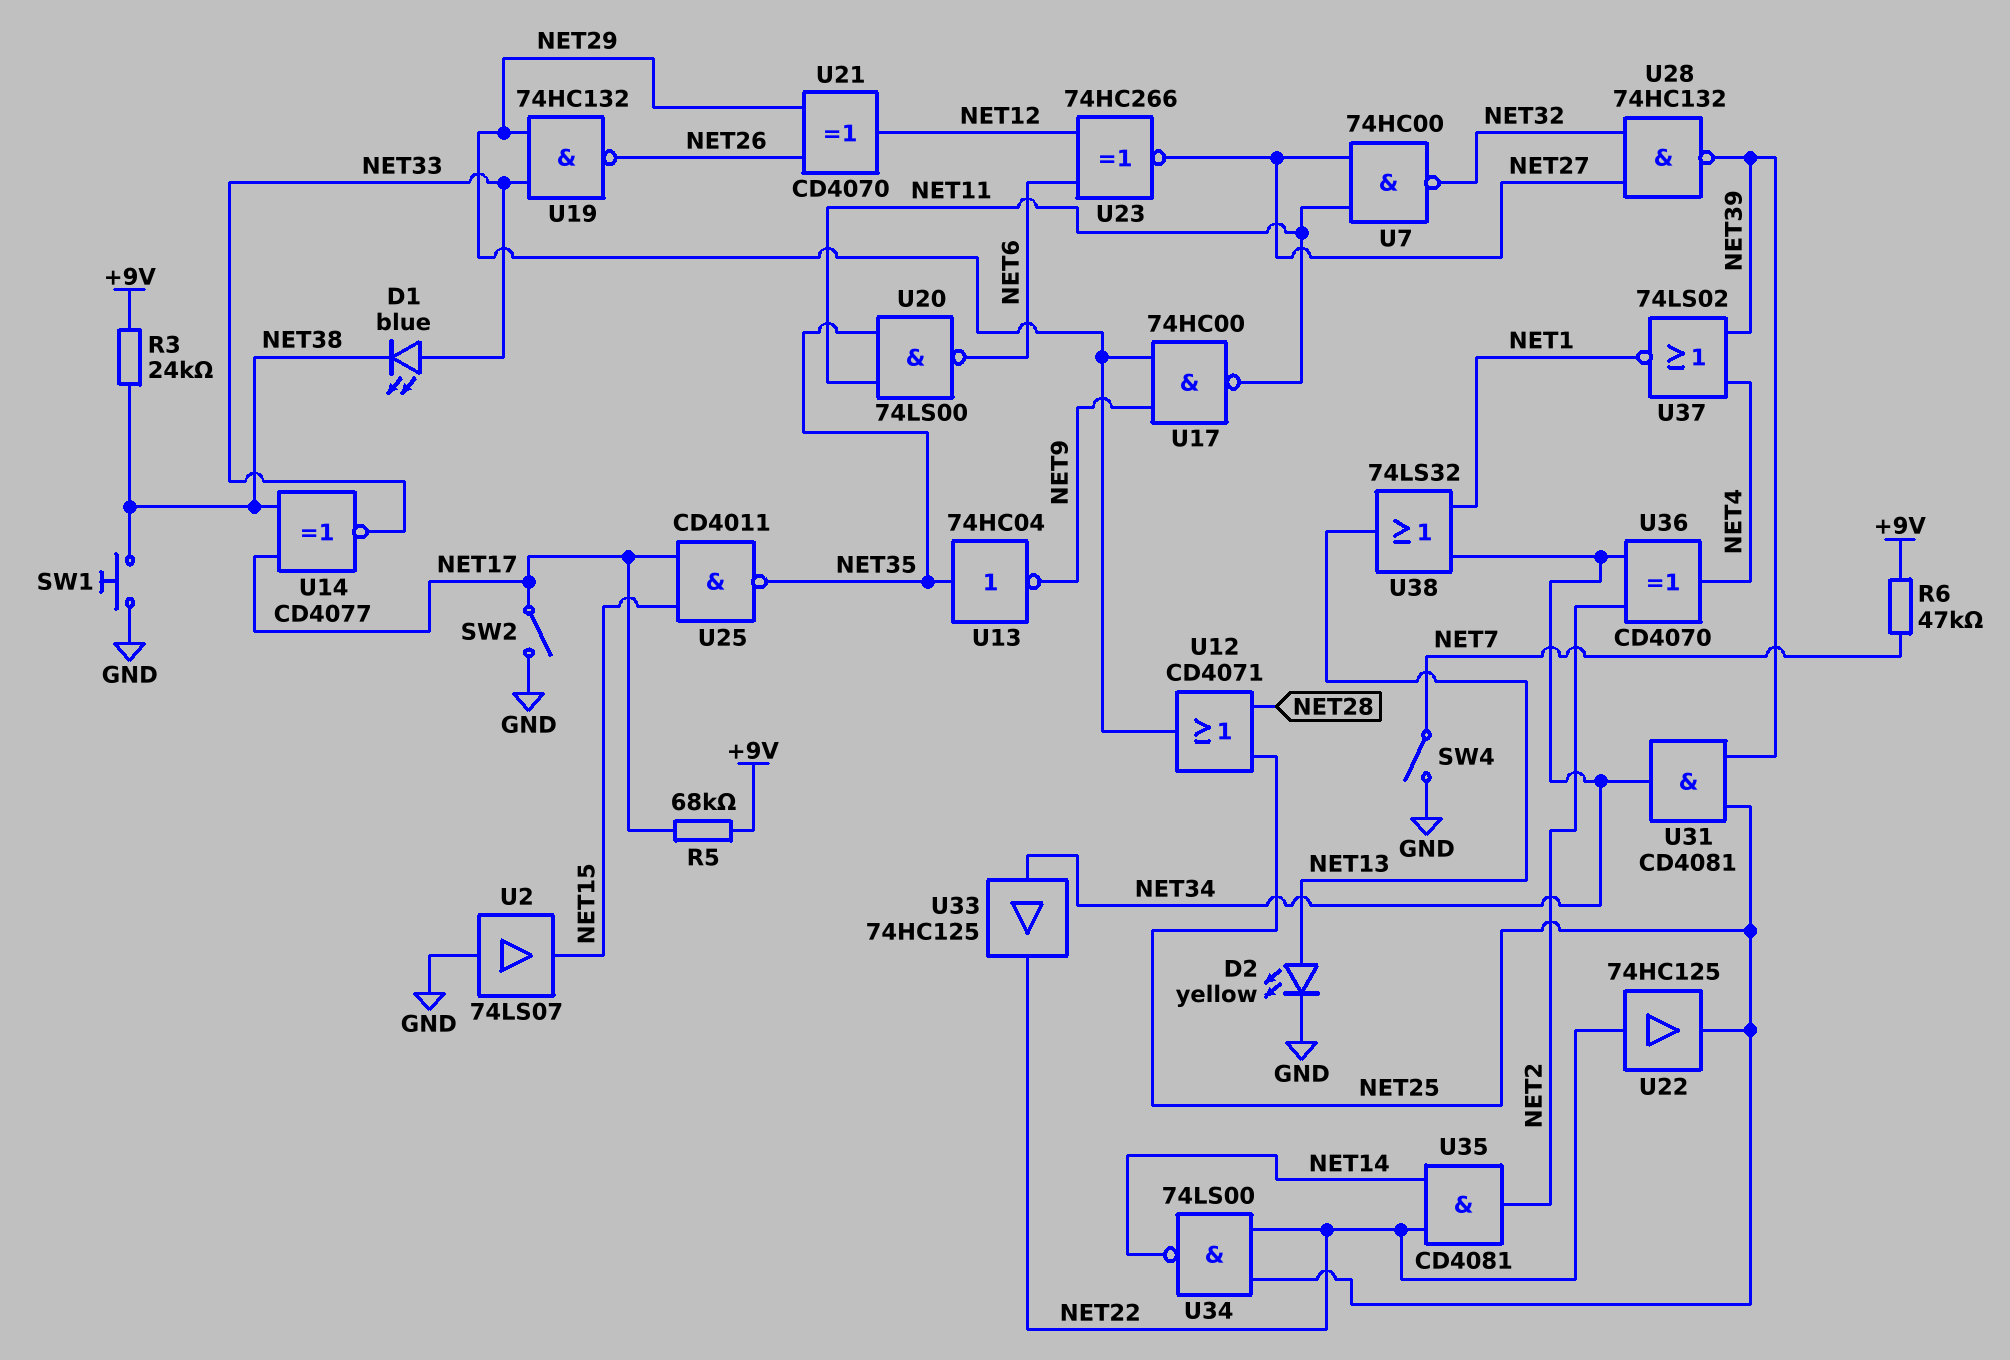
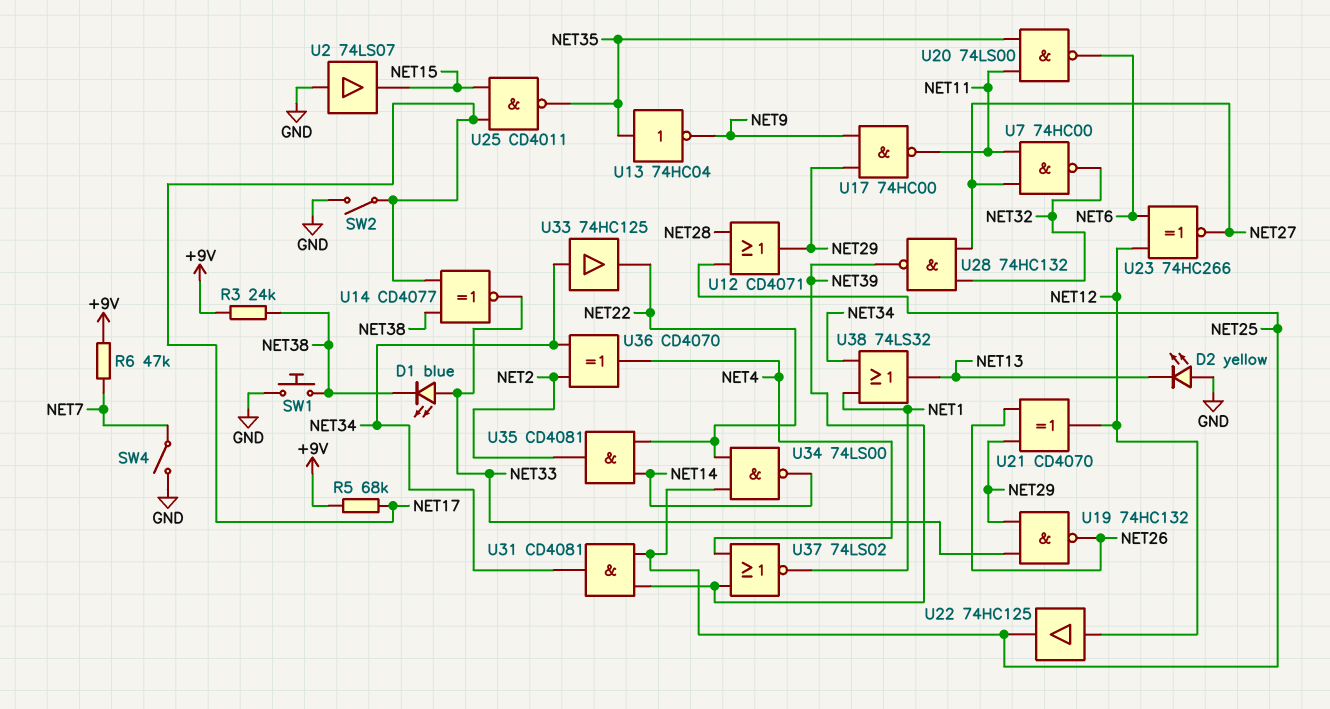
D2: LED yellow (A NET13, K GND) -> LED yellow (A GND, K NET13)
U22: buffer 74HC125 (in NET22, out NET25) -> buffer 74HC125 (in NET12, out NET25)

